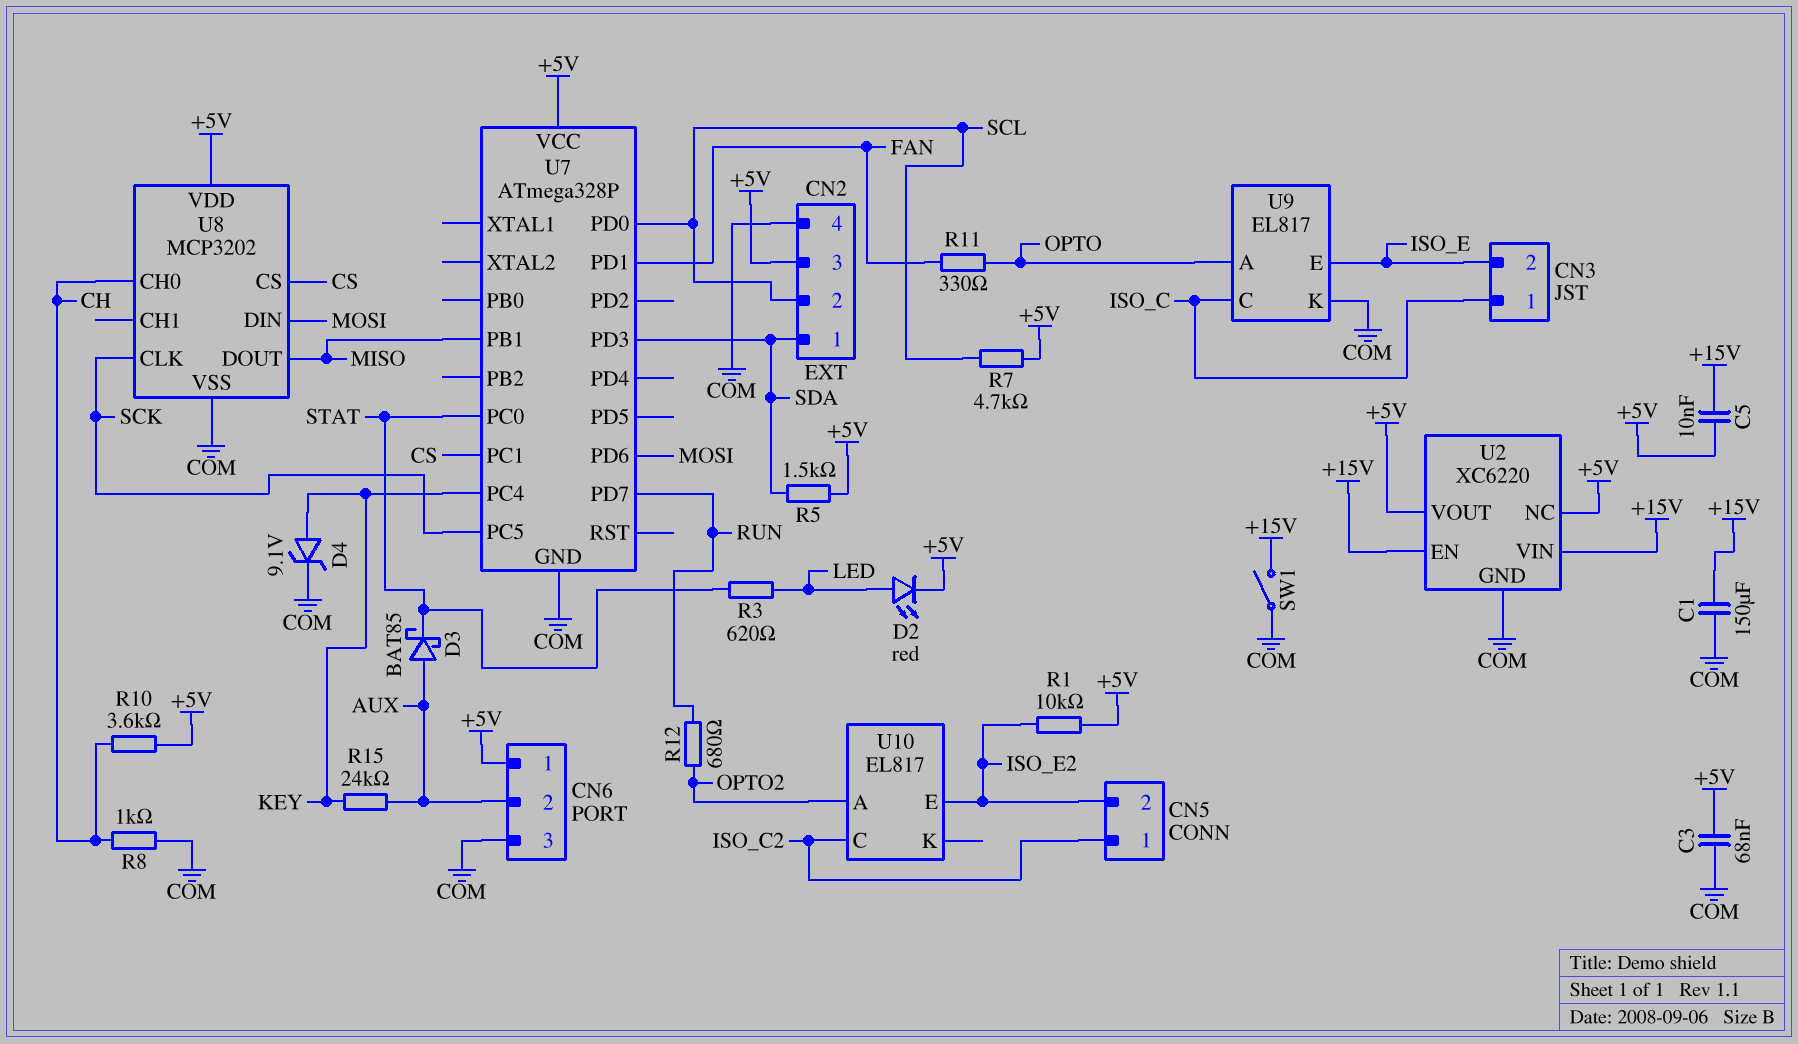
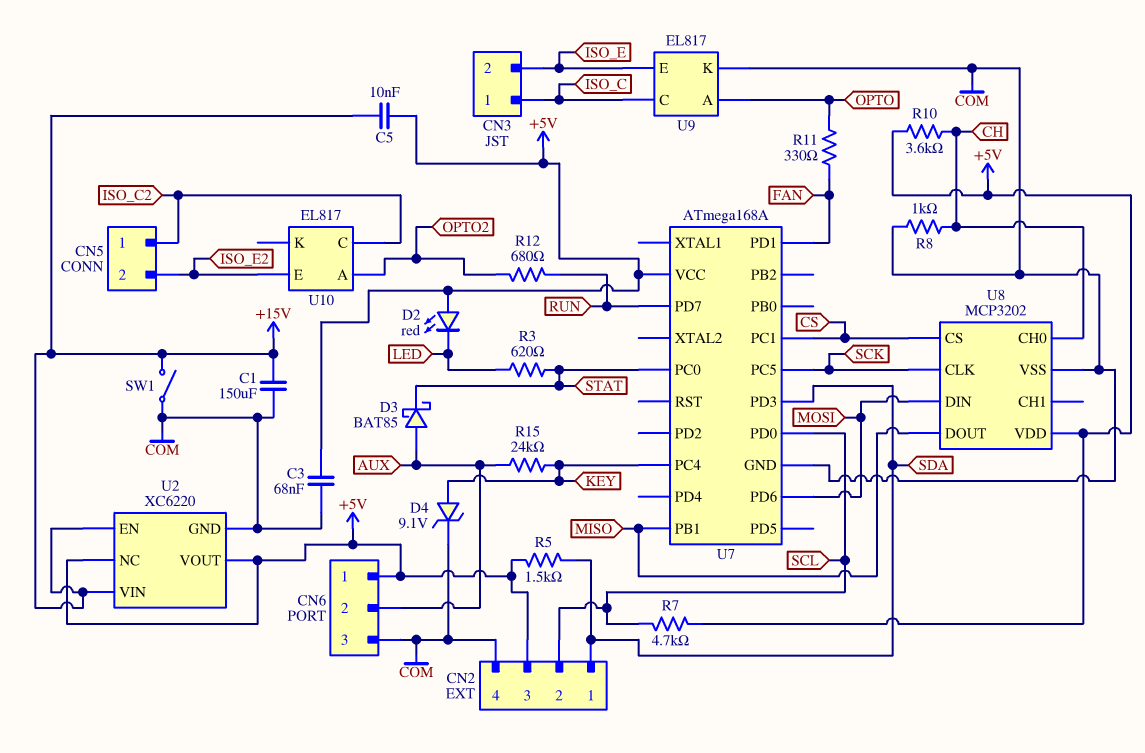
D2: LED red (A LED, K +5V) -> LED red (A +5V, K LED)
R1: 10k (+5V, ISO_E2) -> none
U7: ATmega328P -> ATmega168A

